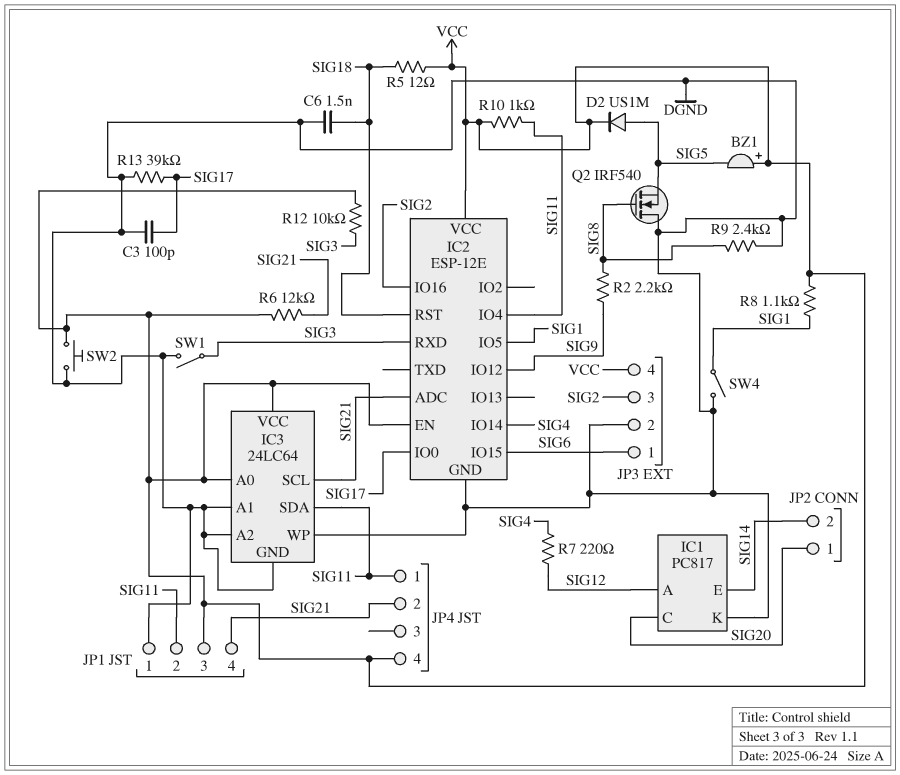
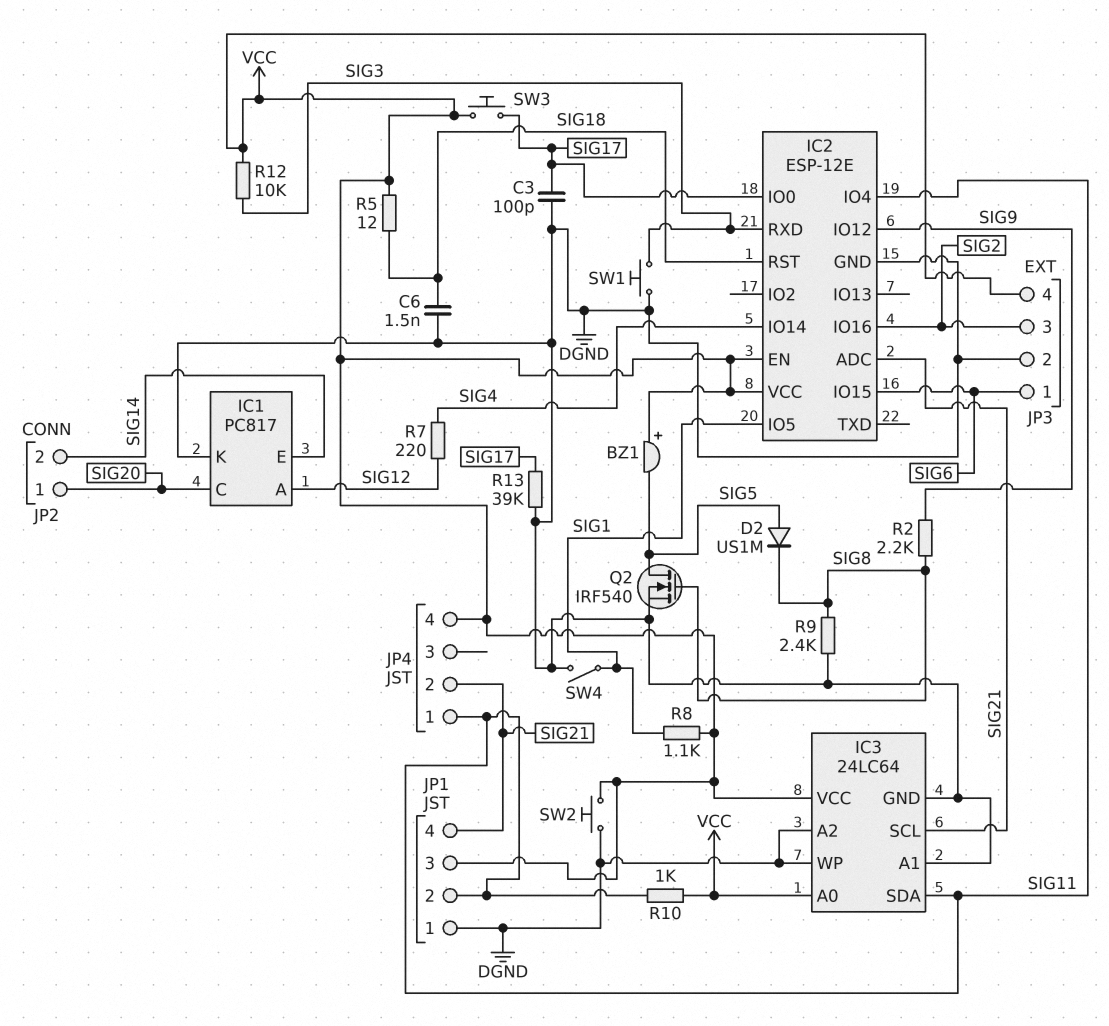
D2: diode US1M (A SIG5, K VCC) -> diode US1M (A SIG5, K SIG8)
Q2: NMOS IRF540 (G SIG8, D DGND, S SIG5) -> NMOS IRF540 (G SIG8, D SIG5, S DGND)
R6: 12k (SIG21, VCC) -> none
SW1: switch (DGND, SIG3) -> button (DGND, SIG3)
SW3: none -> button (SIG17, VCC)

